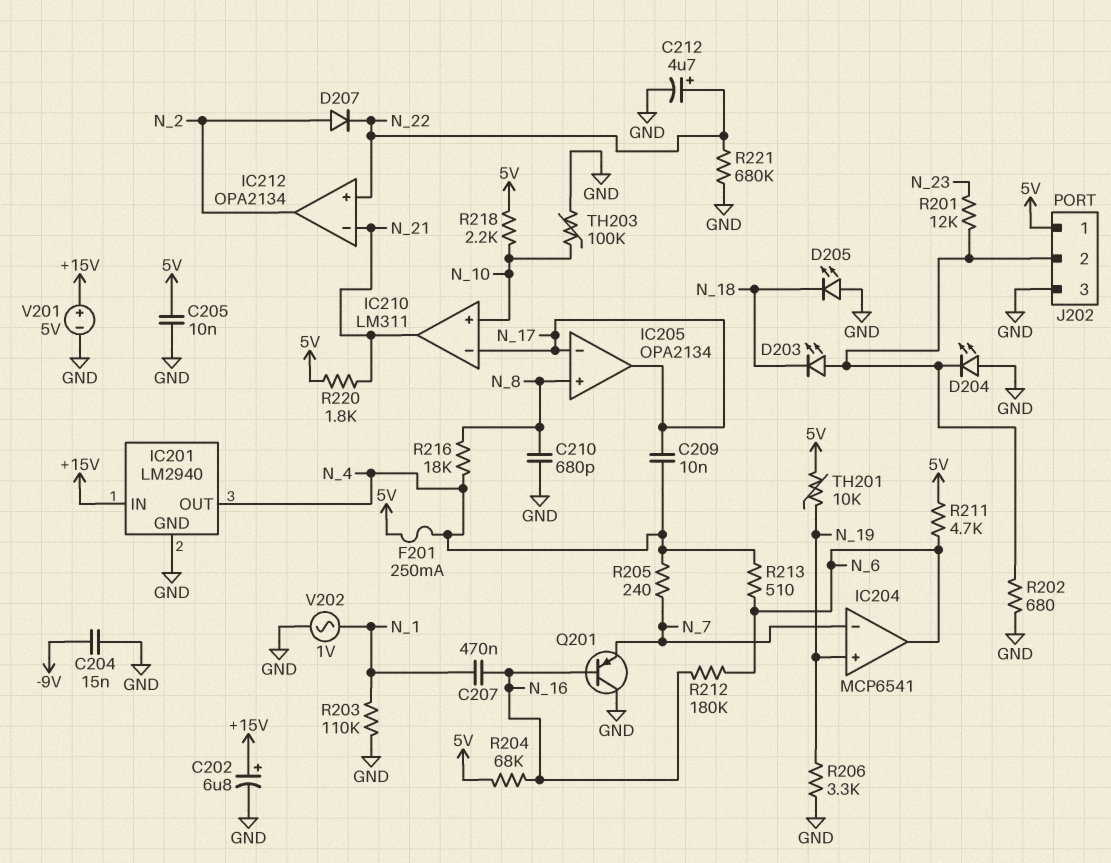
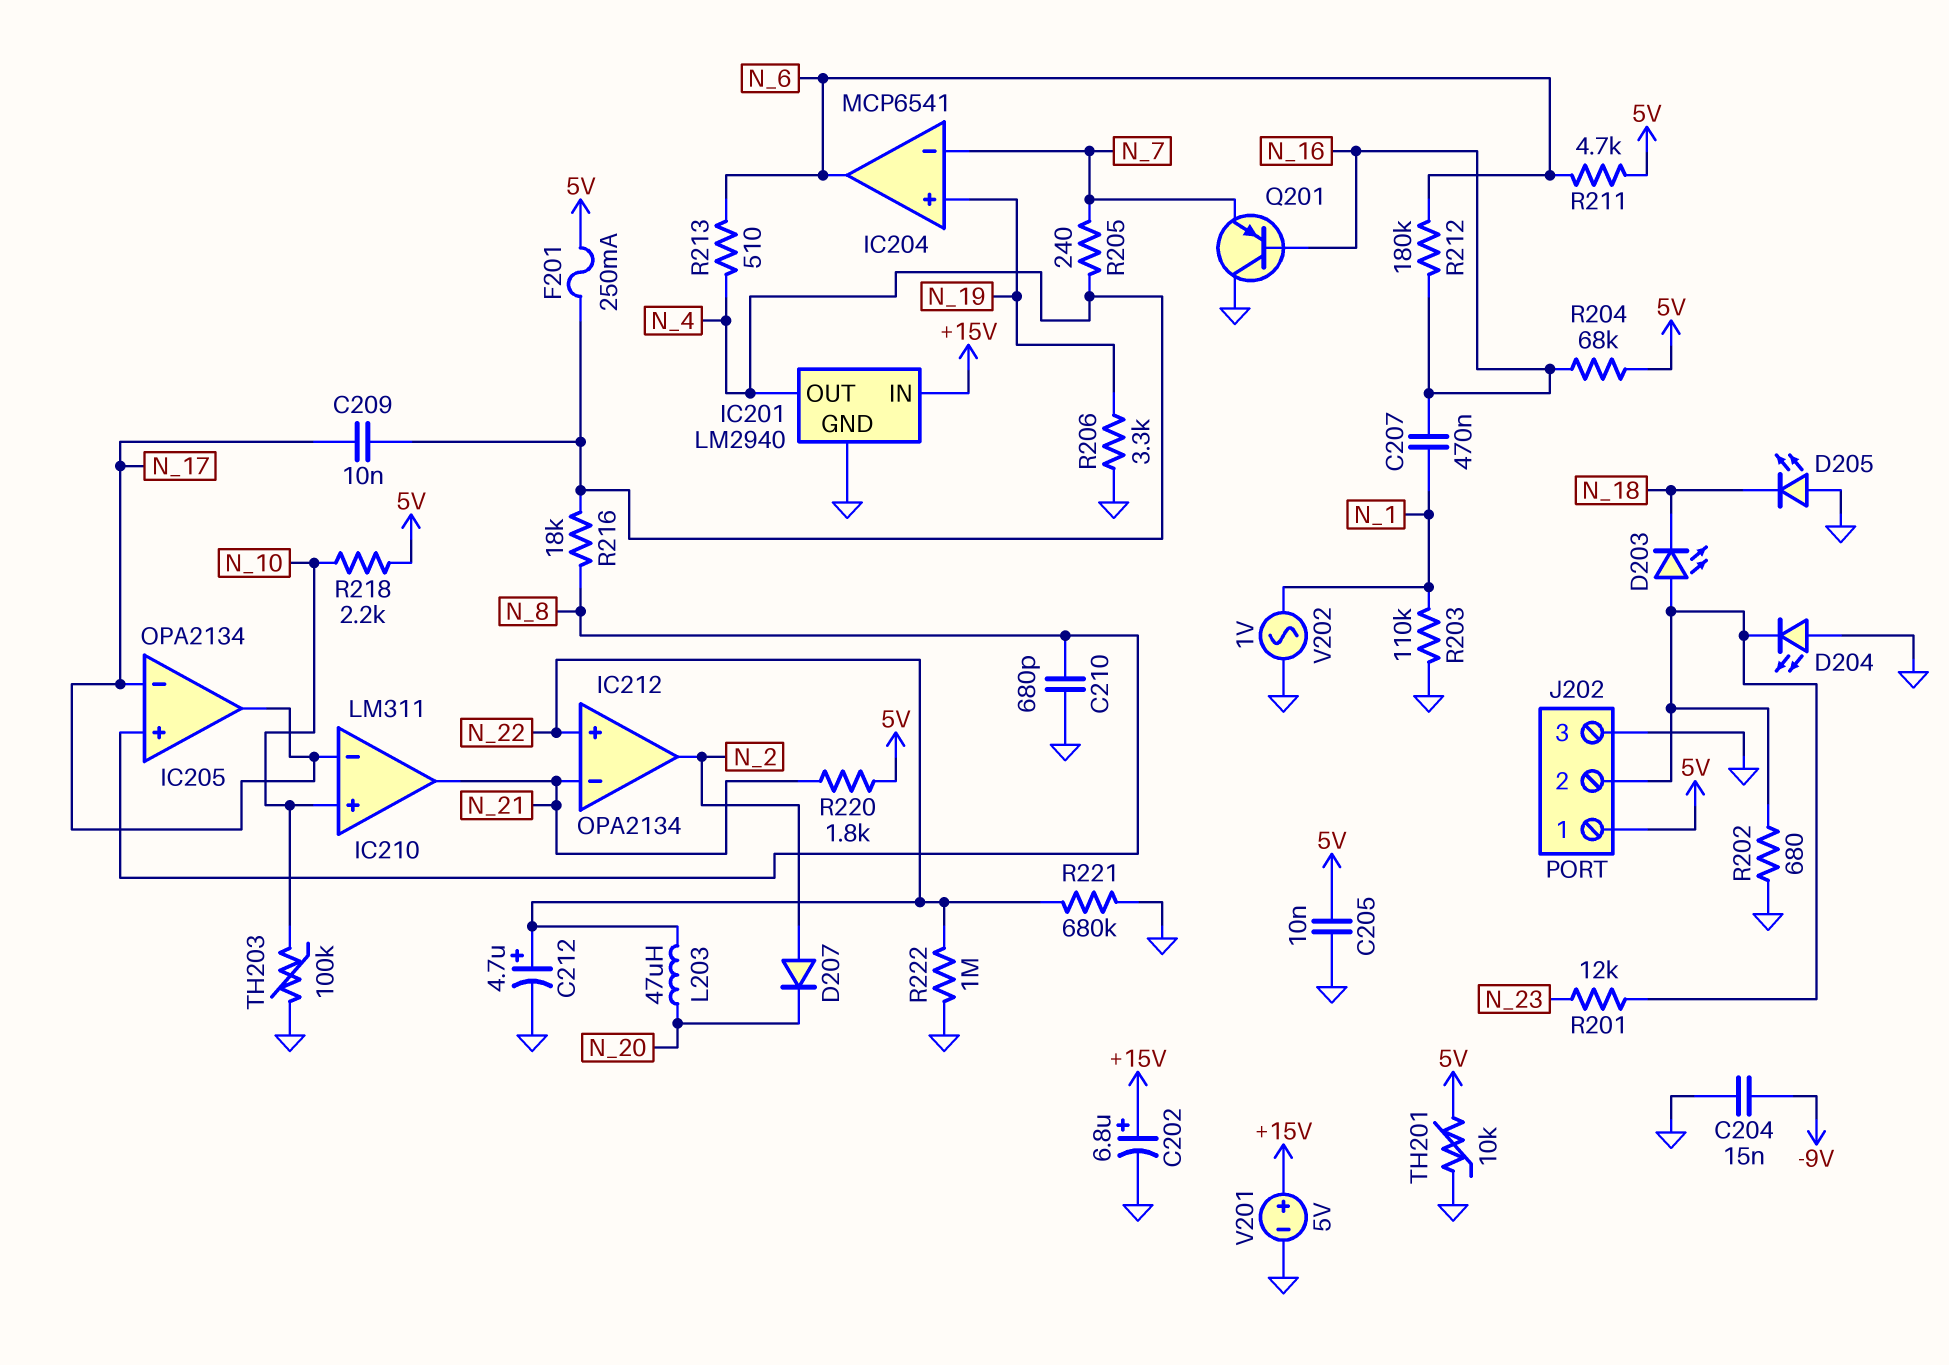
D207: diode (A N_2, K N_22) -> diode (A N_2, K N_20)
L203: none -> 47uH (N_20, N_22)
R222: none -> 1M (GND, N_22)
TH201: 10k (5V, N_19) -> 10k (5V, GND)

